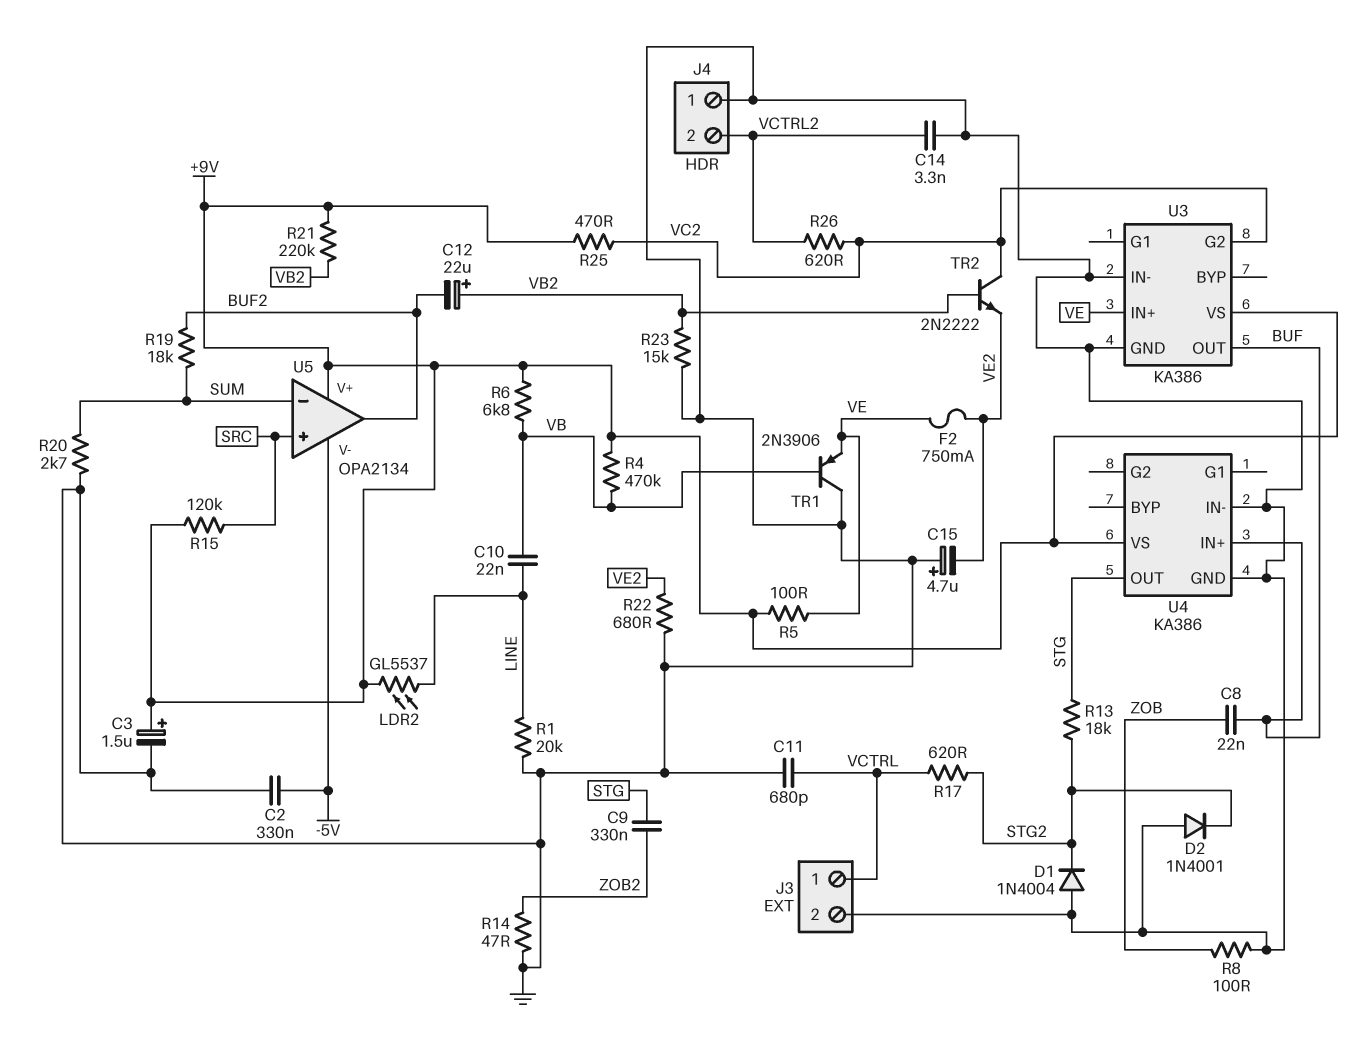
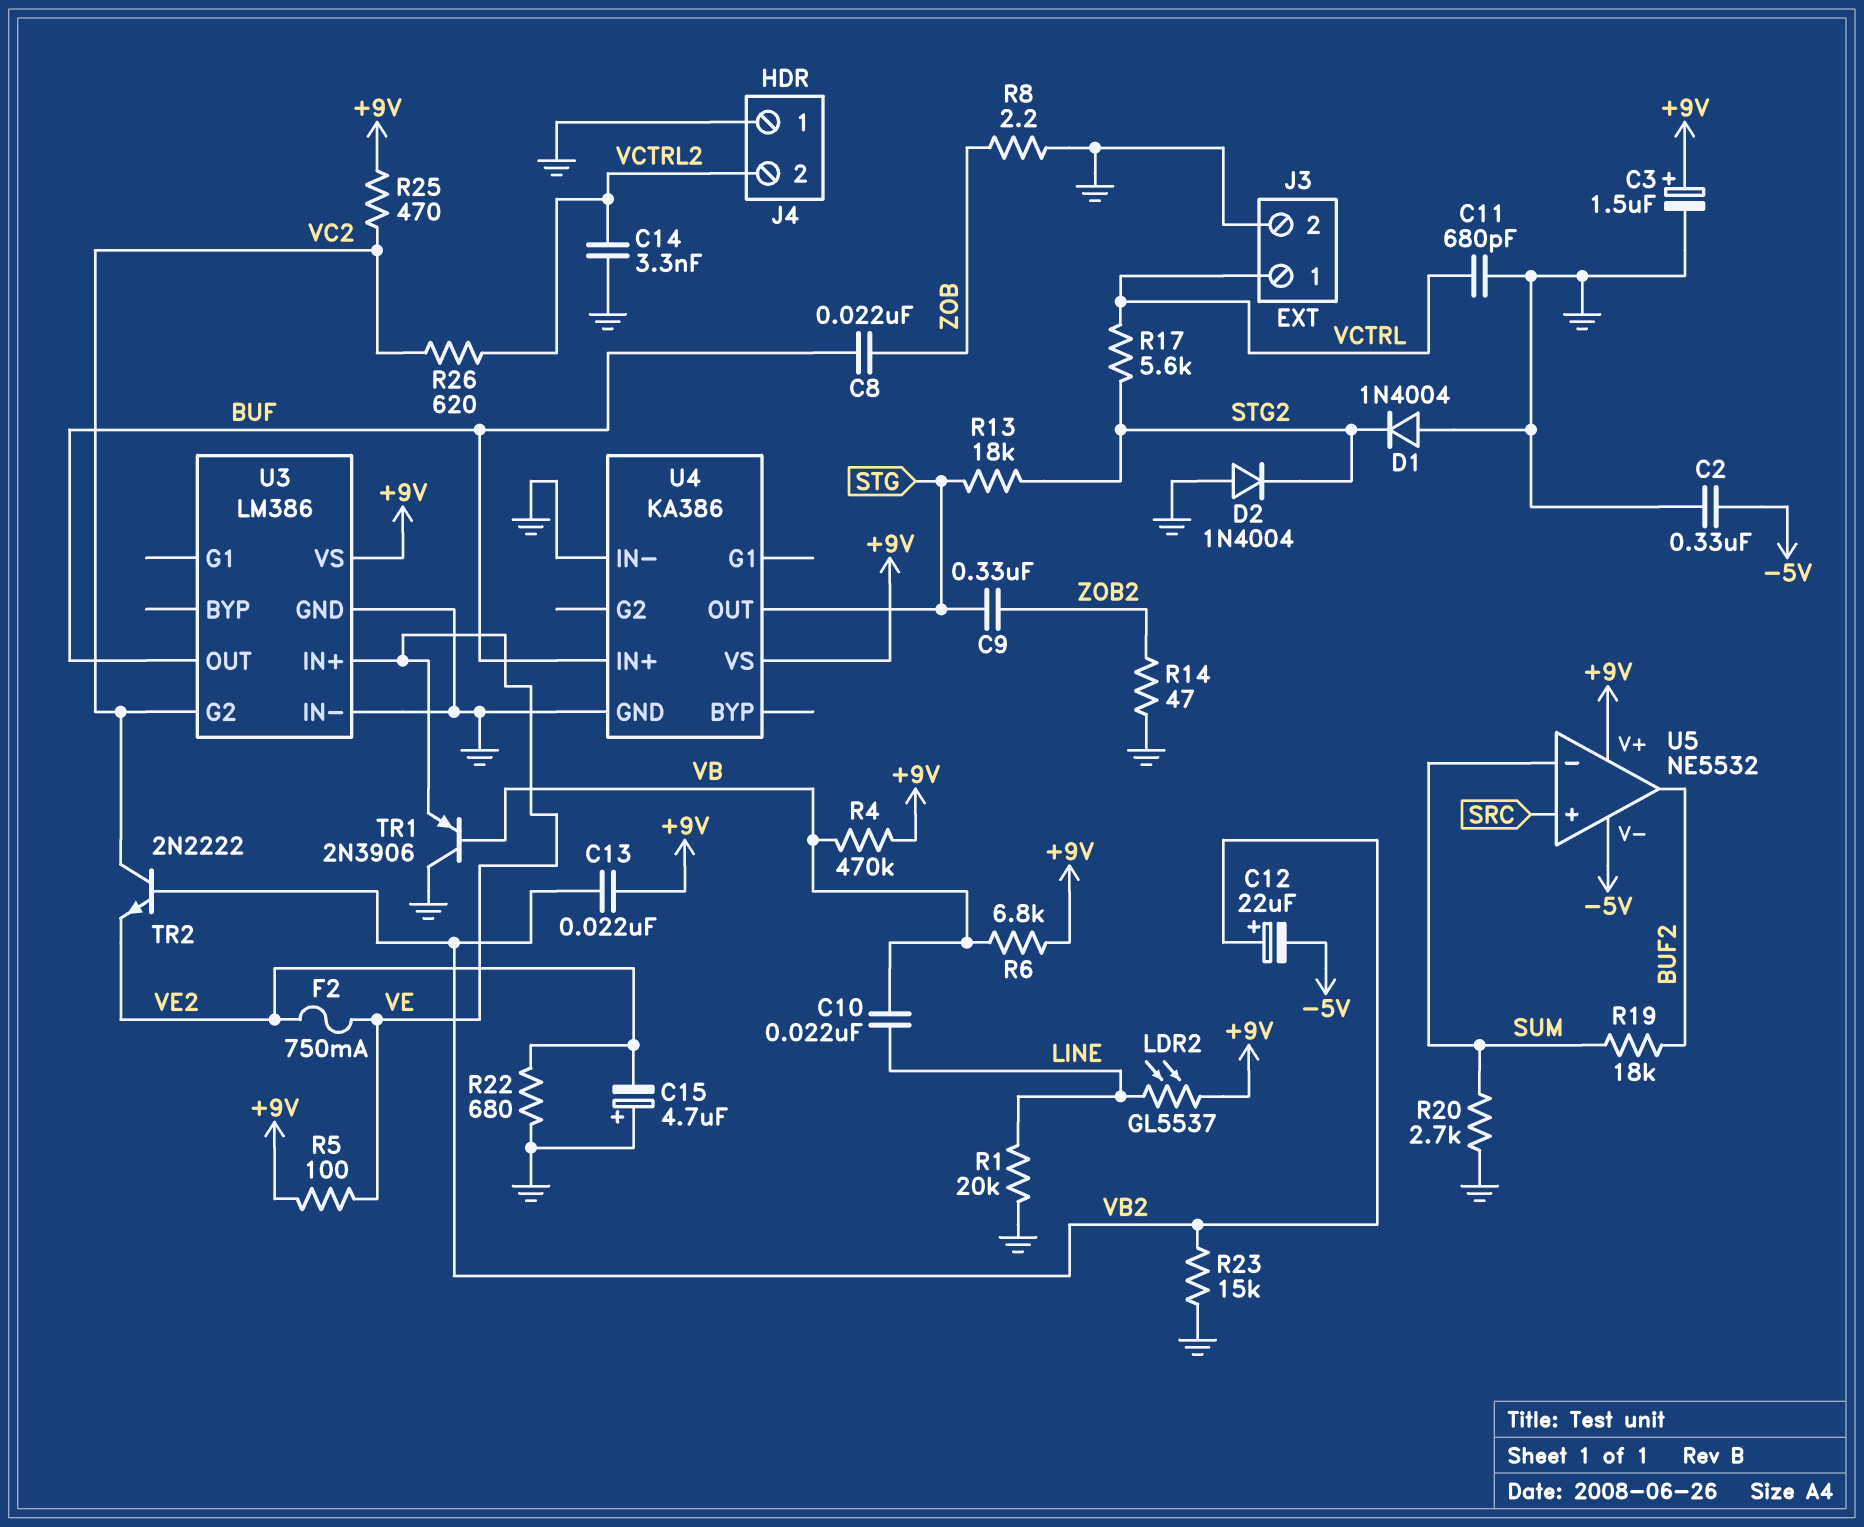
C12: 22uF (plus VB2, minus BUF2) -> 22uF (plus VB2, minus -5V)
C13: none -> 22nF (+9V, VB2)
D2: diode 1N4001 (A GND, K STG2) -> diode 1N4004 (A GND, K STG2)
R8: 100 (GND, ZOB) -> 2.2 (GND, ZOB)
R15: 120k (+9V, SRC) -> none
R17: 620 (STG2, VCTRL) -> 5.6k (STG2, VCTRL)
R21: 220k (+9V, VB2) -> none
U3: KA386 -> LM386
U5: OPA2134 -> NE5532

